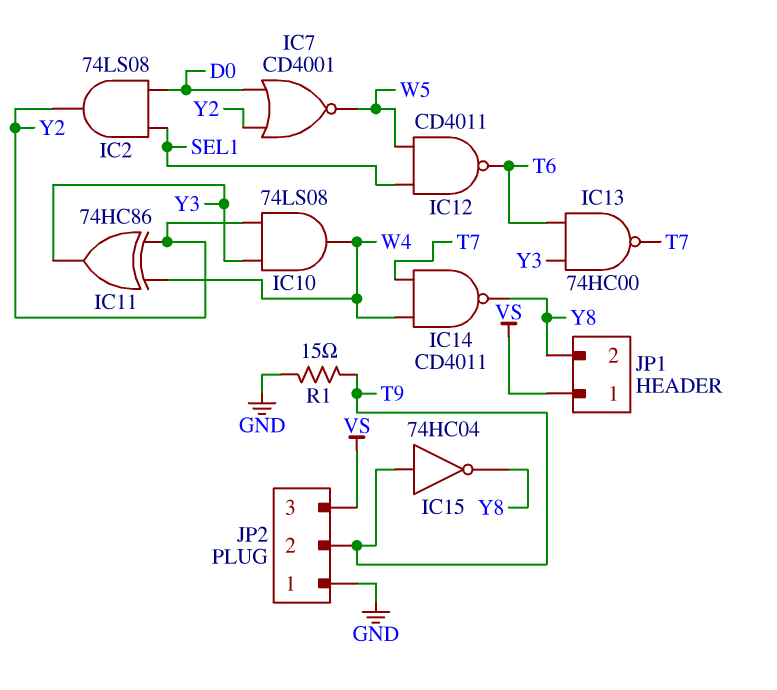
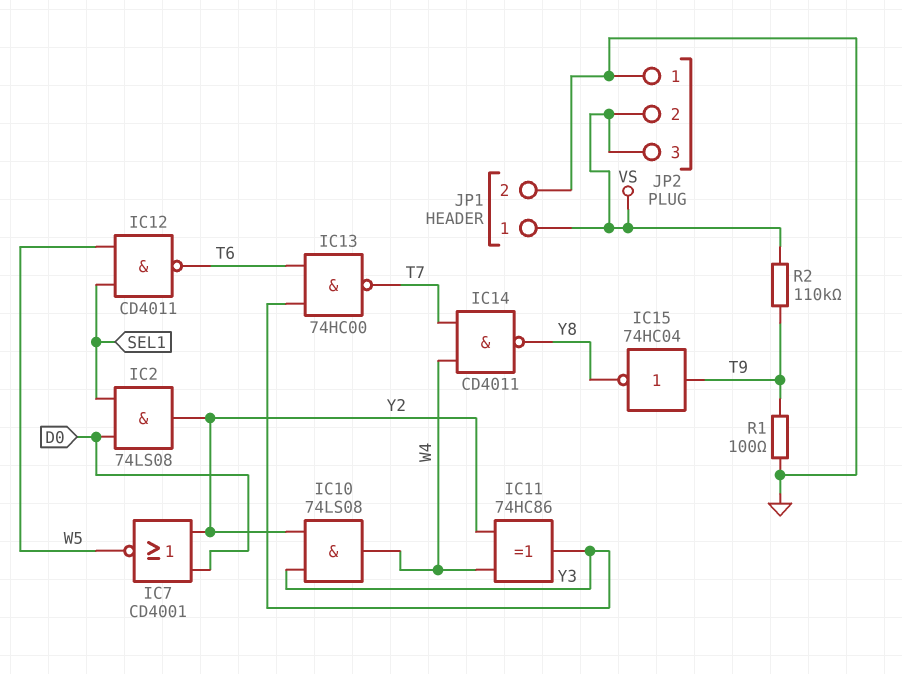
JP1 pin 2: Y8 -> GND
JP2 pin 2: T9 -> VS
R1: 15 (GND, T9) -> 100 (GND, T9)
R2: none -> 110k (T9, VS)

